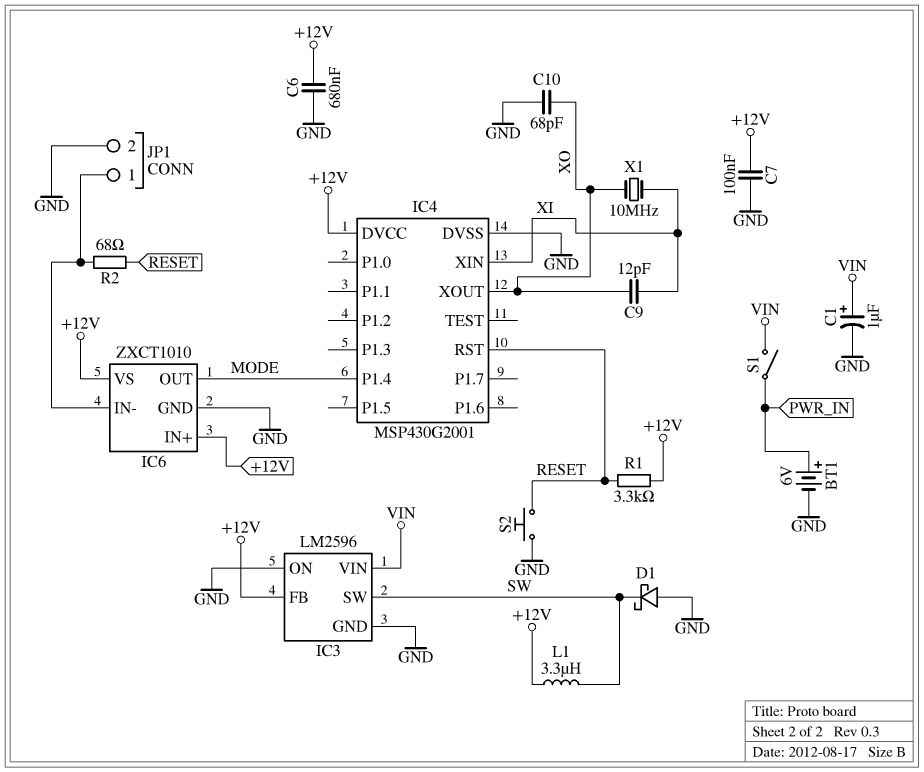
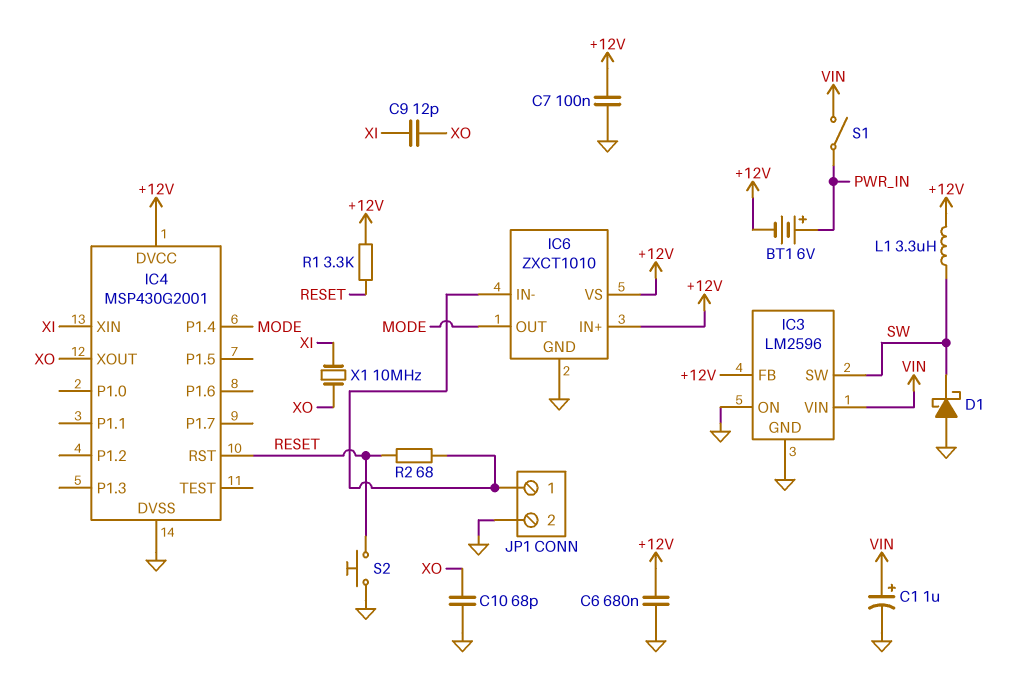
BT1: 6V (plus PWR_IN, minus GND) -> 6V (plus PWR_IN, minus +12V)

